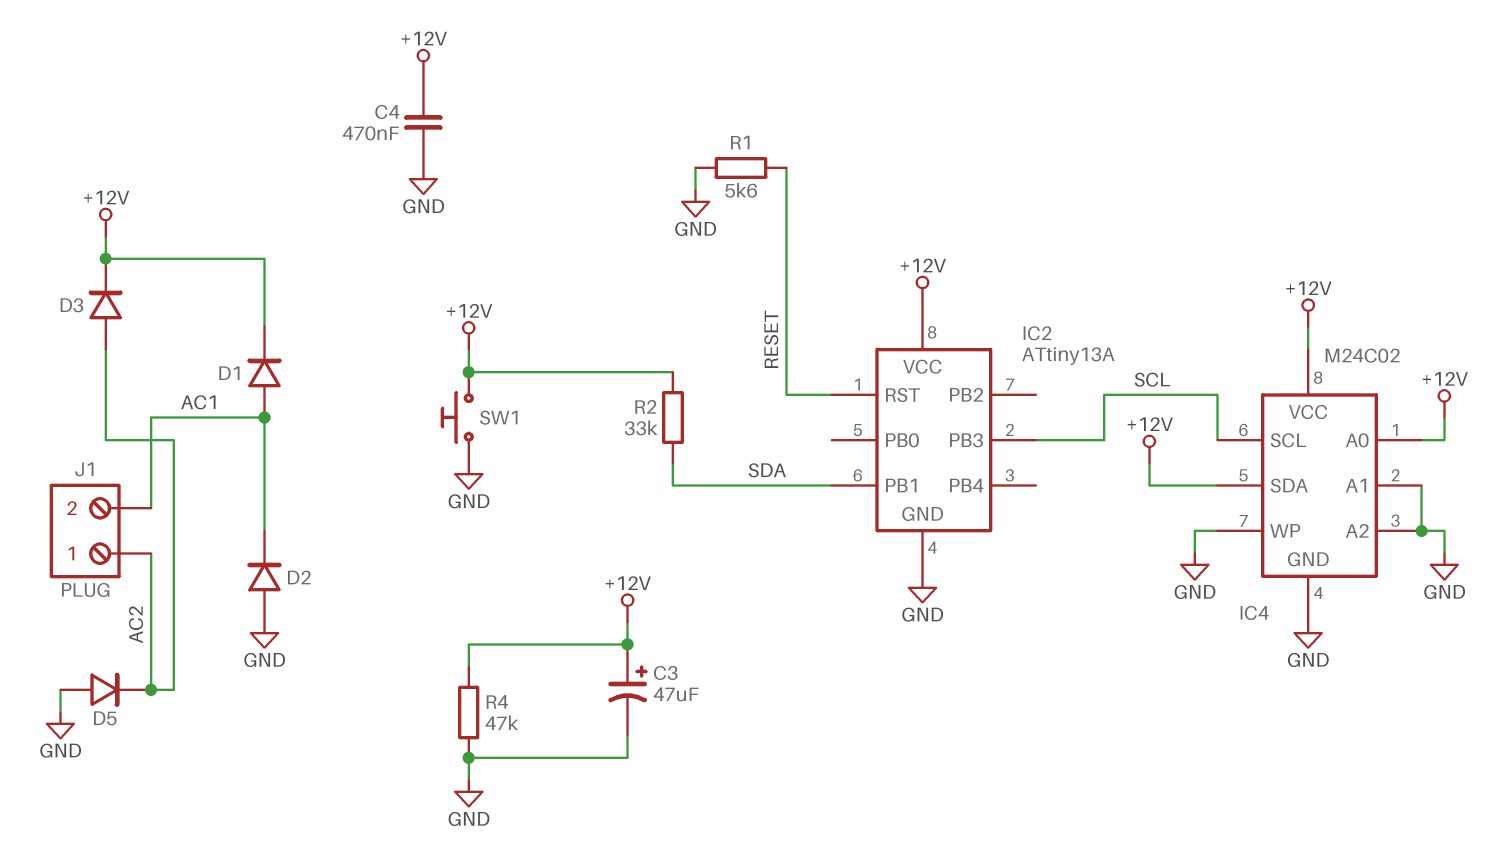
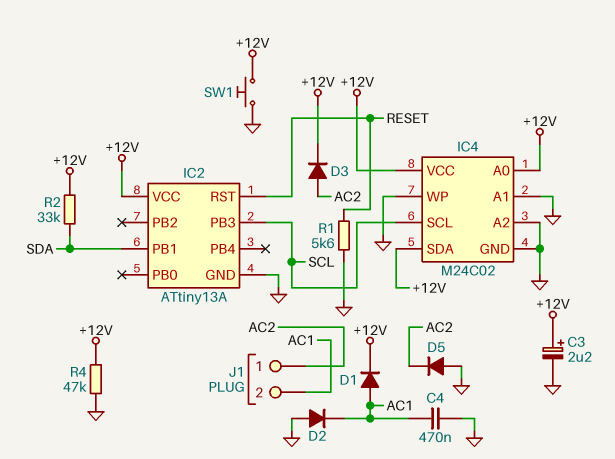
C3: 47uF (plus +12V, minus GND) -> 2.2uF (plus +12V, minus GND)
C4: 470nF (+12V, GND) -> 470nF (AC1, GND)

